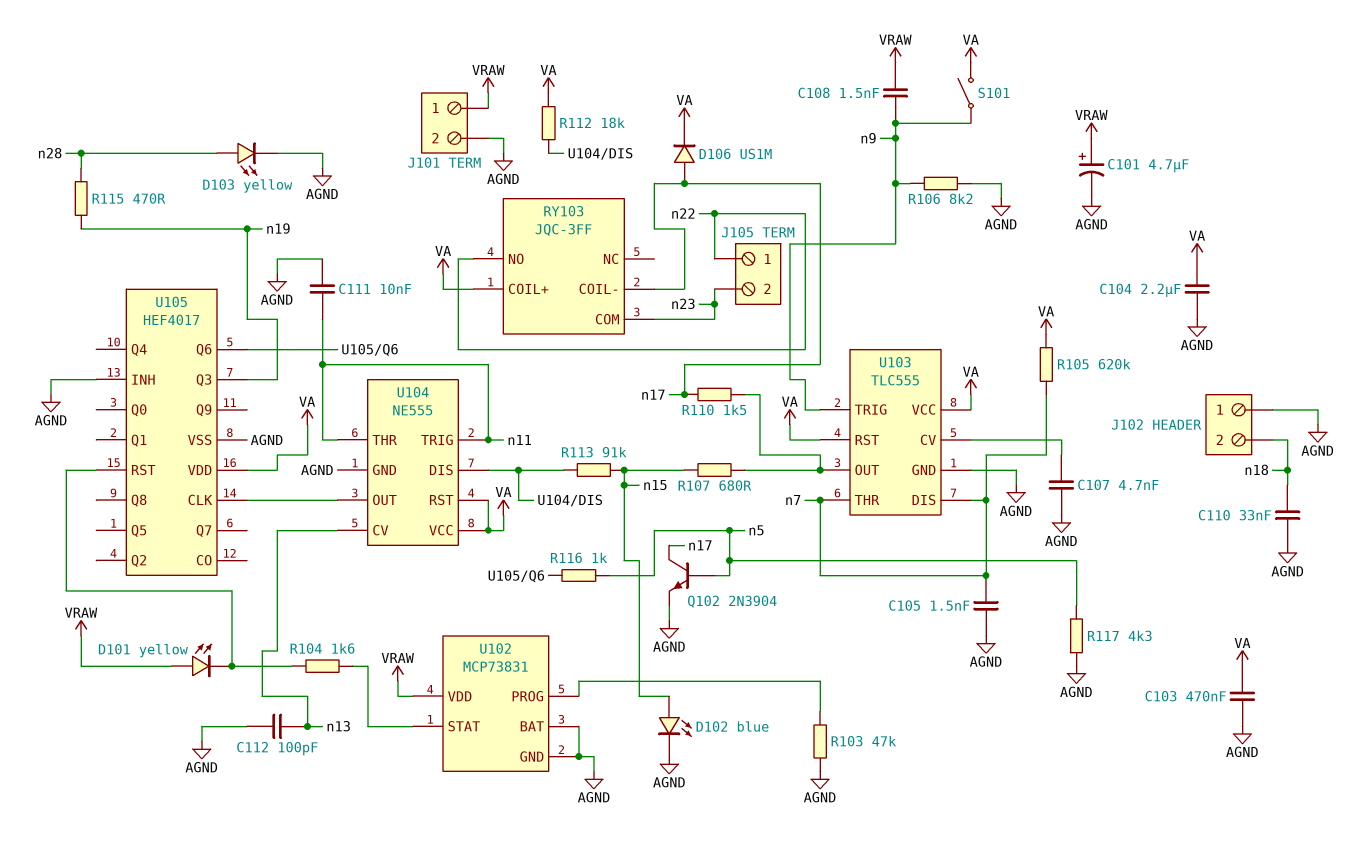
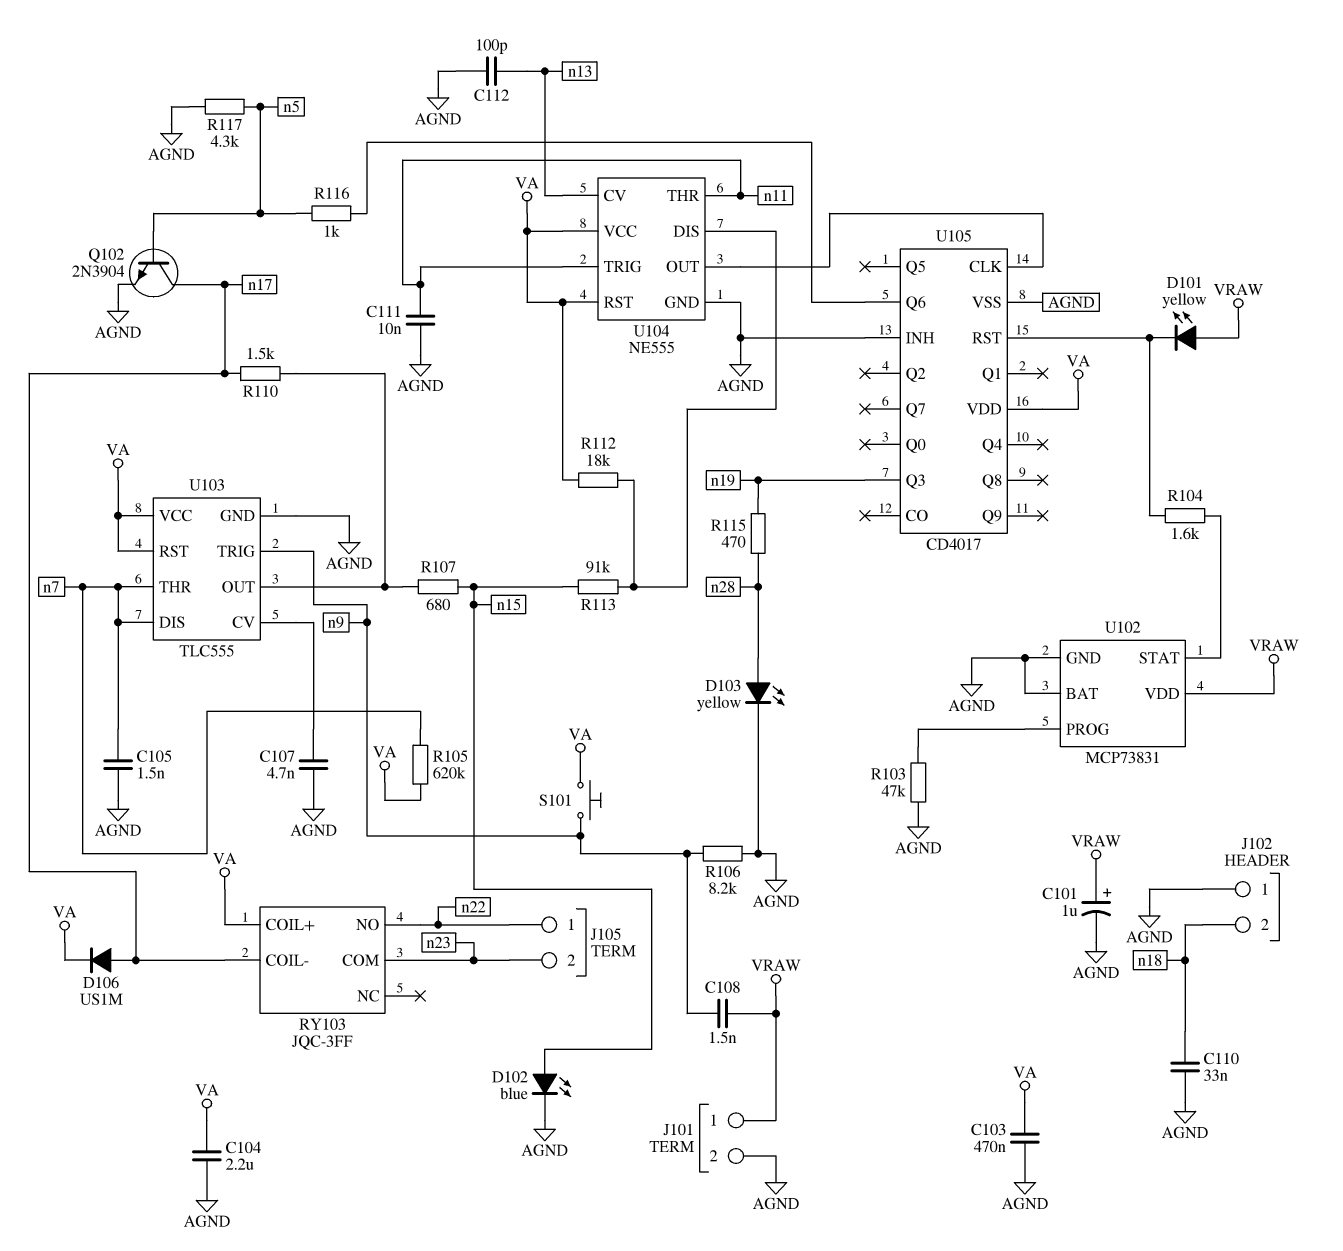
C101: 4.7uF (plus VRAW, minus AGND) -> 1uF (plus VRAW, minus AGND)
S101: switch (VA, n9) -> button (VA, n9)
U105: HEF4017 -> CD4017

